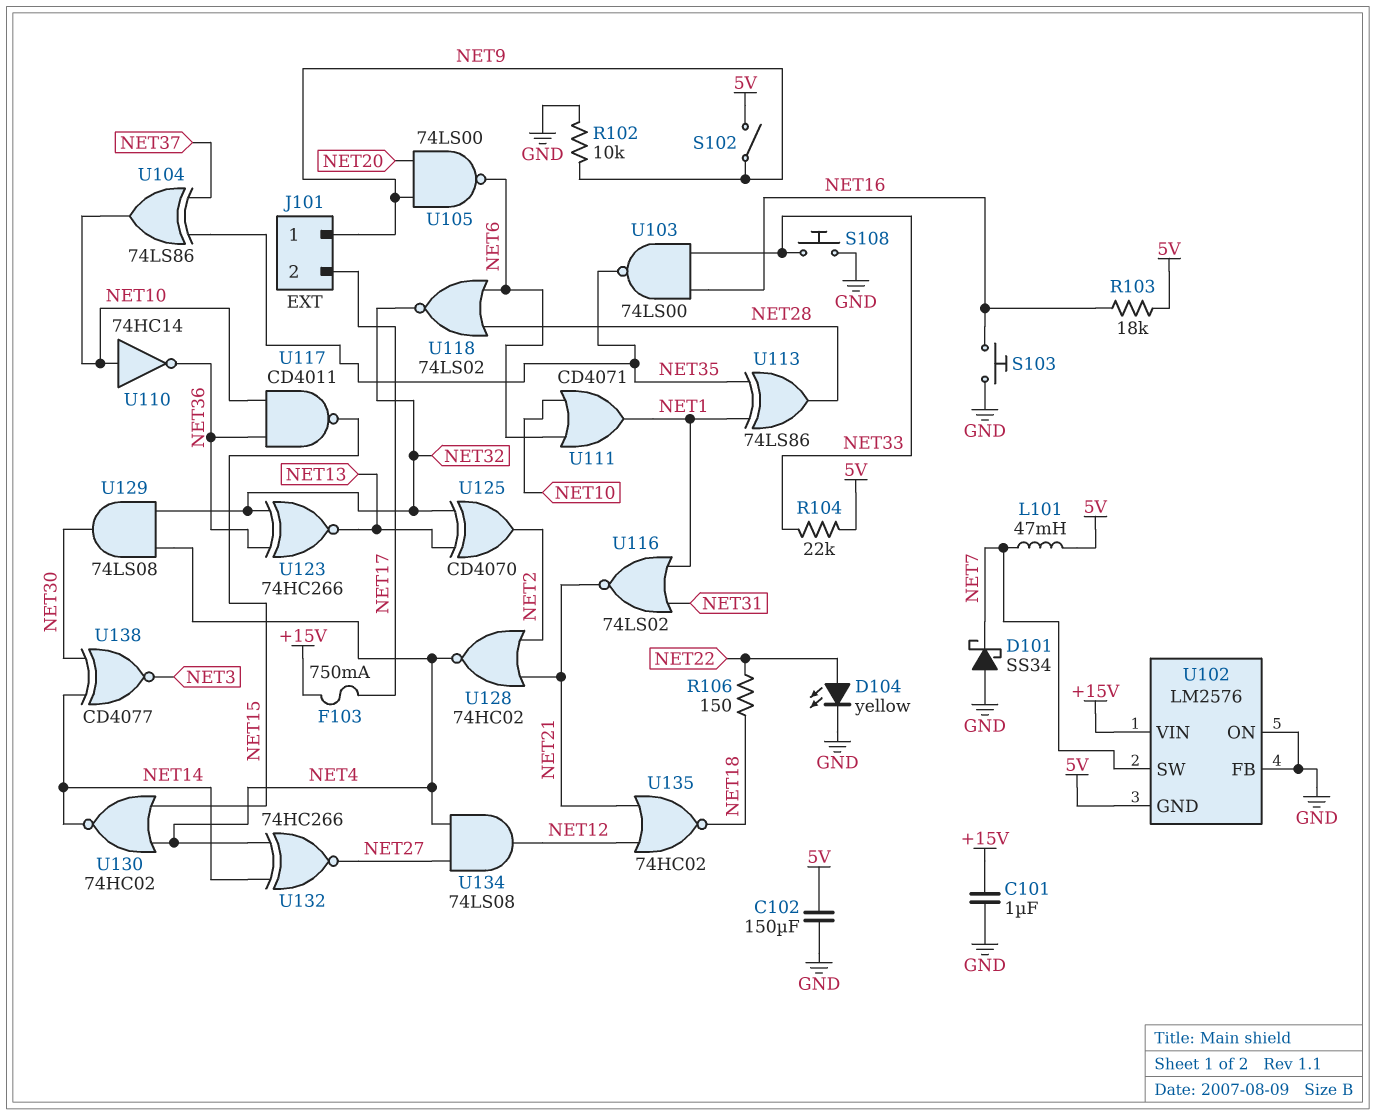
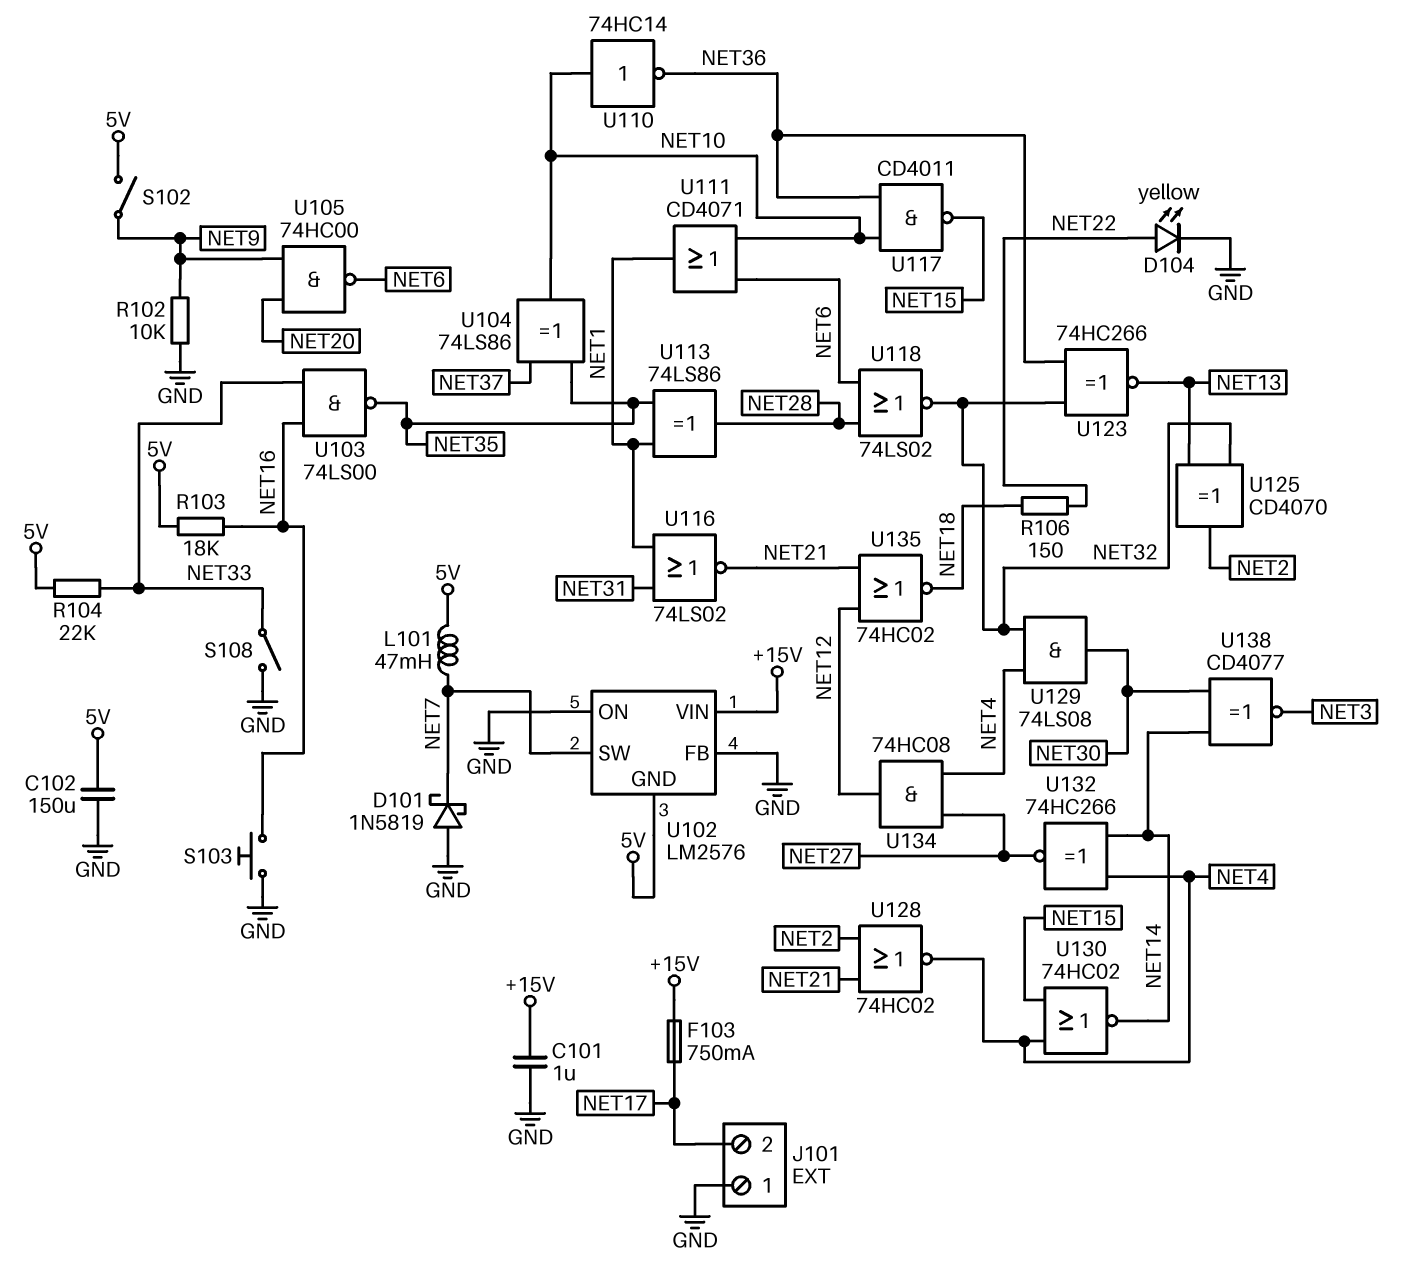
D101: schottky SS34 (A GND, K NET7) -> schottky 1N5819 (A GND, K NET7)
J101 pin 1: NET9 -> GND
S108: button (GND, NET33) -> switch (GND, NET33)
U105: NAND 74LS00 (in NET9, in NET20, out NET6) -> NAND 74HC00 (in NET9, in NET20, out NET6)
U134: AND 74LS08 (in NET4, in NET27, out NET12) -> AND 74HC08 (in NET4, in NET27, out NET12)

